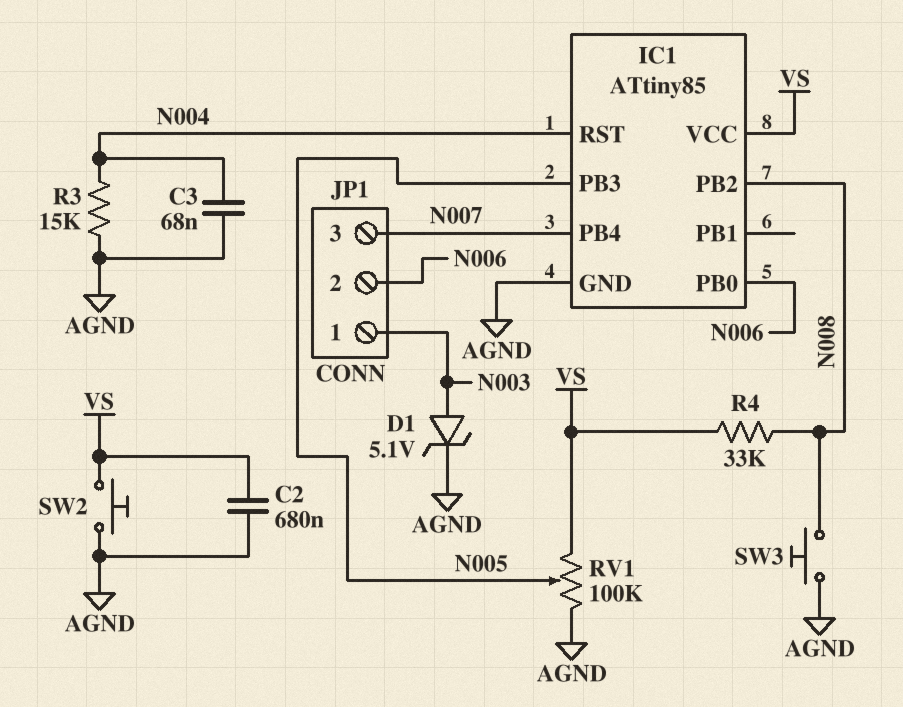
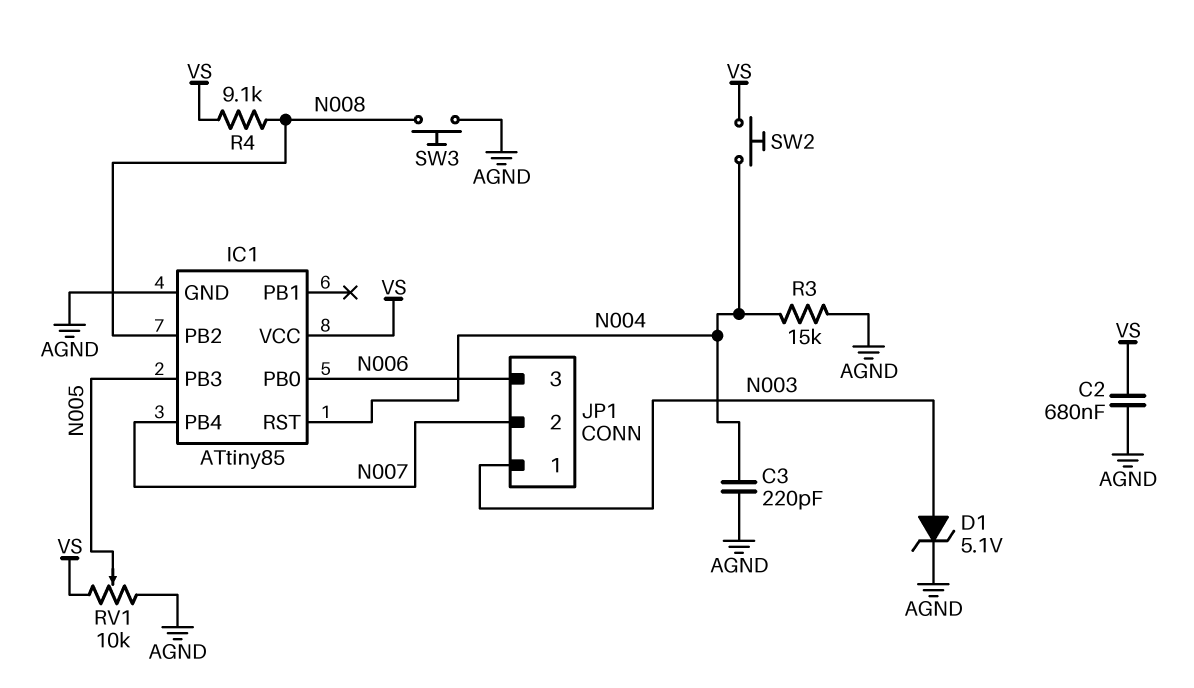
C3: 68nF (AGND, N004) -> 220pF (AGND, N004)
JP1 pin 2: N006 -> N007
JP1 pin 3: N007 -> N006
R4: 33k (N008, VS) -> 9.1k (N008, VS)
RV1: 100k (AGND, VS, wiper N005) -> 10k (AGND, VS, wiper N005)
SW2: button (AGND, VS) -> button (N004, VS)

